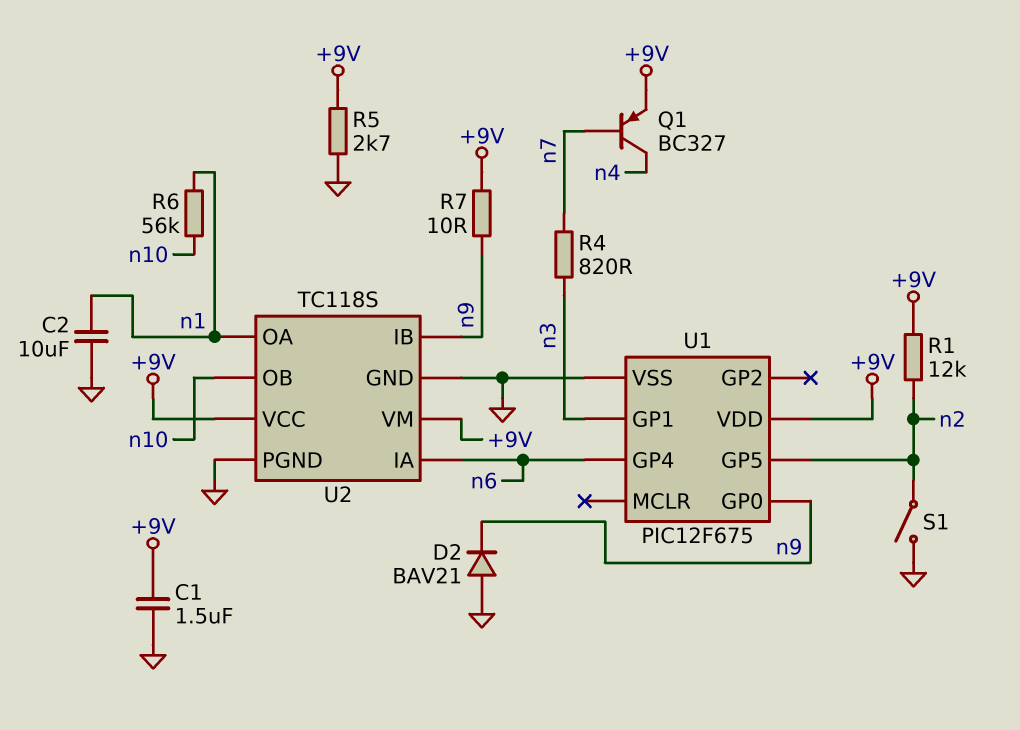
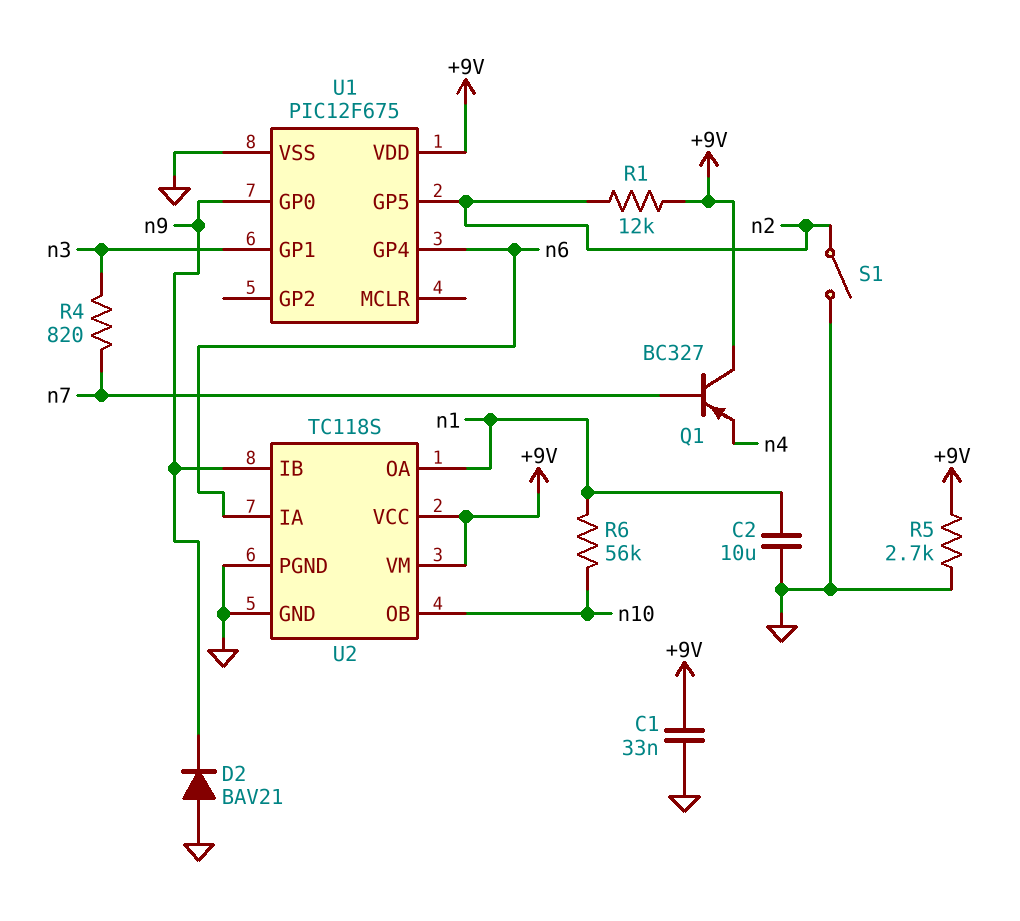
C1: 1.5uF (+9V, GND) -> 33nF (+9V, GND)
Q1: PNP BC327 (B n7, C n4, E +9V) -> PNP BC327 (B n7, C +9V, E n4)
R7: 10 (+9V, n9) -> none

